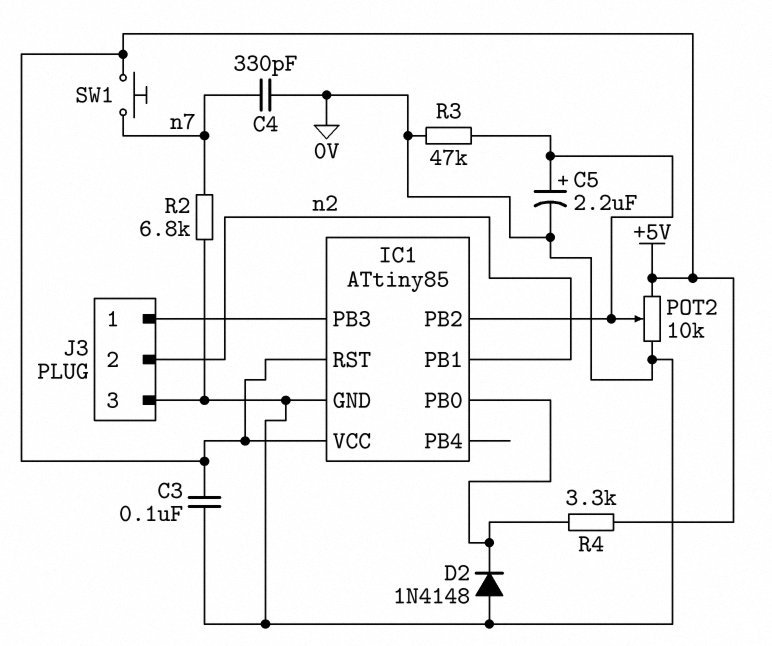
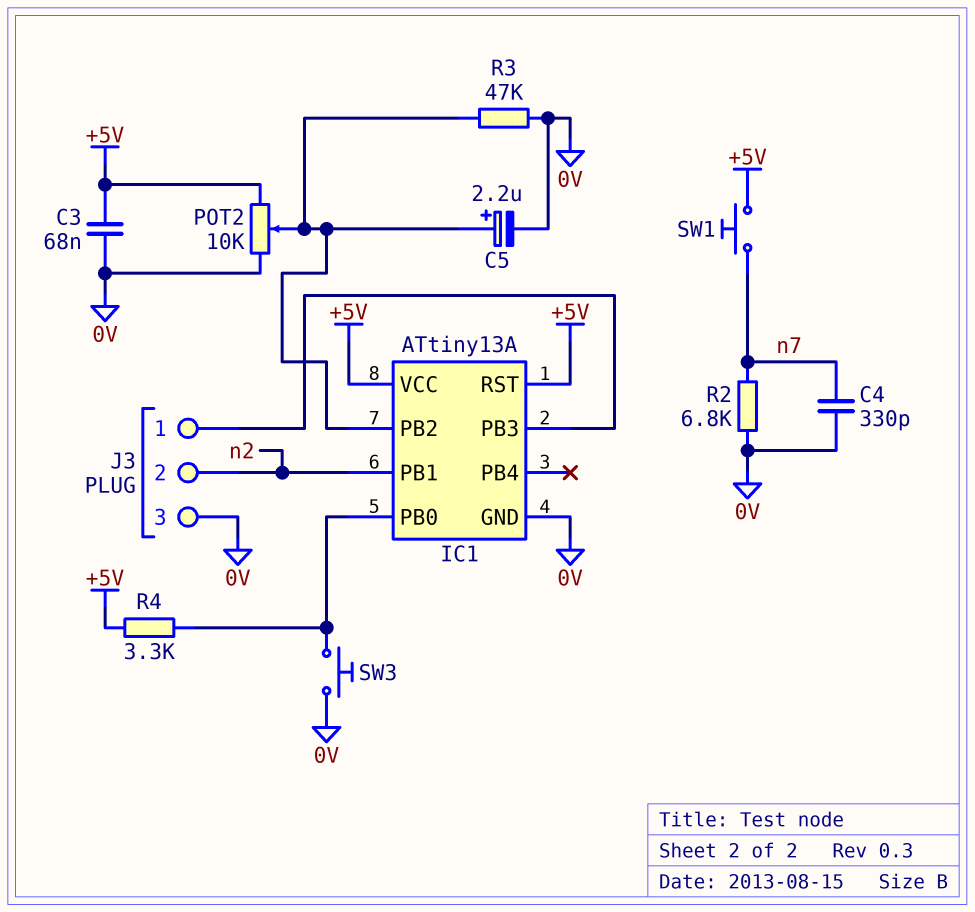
C3: 100nF (+5V, 0V) -> 68nF (+5V, 0V)
D2: diode 1N4148 (A 0V, K IC1/PB0) -> none
IC1: ATtiny85 -> ATtiny13A
SW3: none -> button (0V, IC1/PB0)

